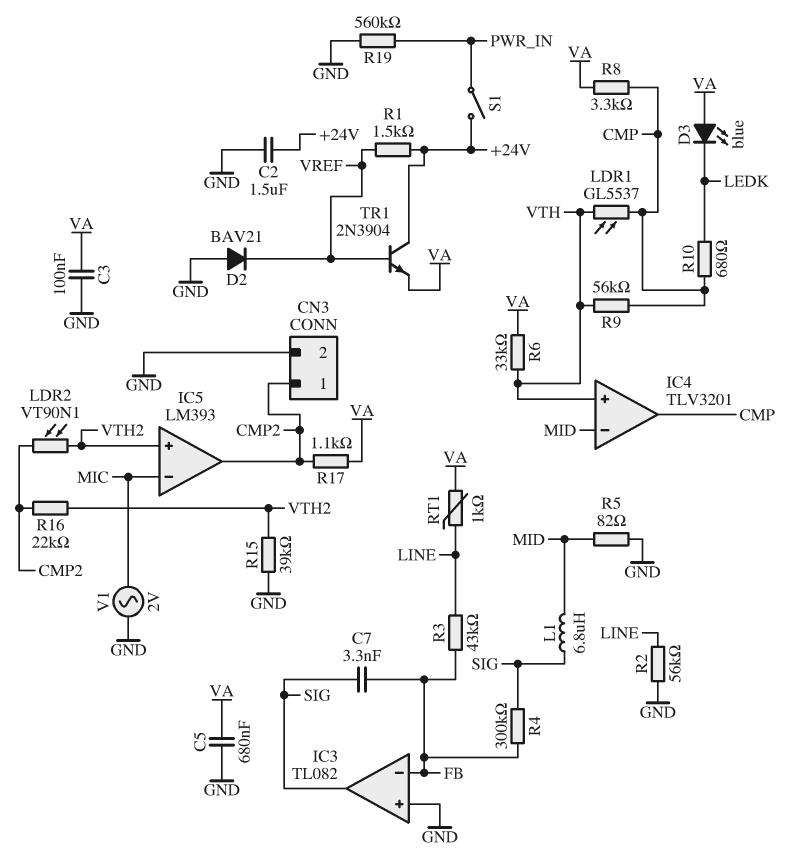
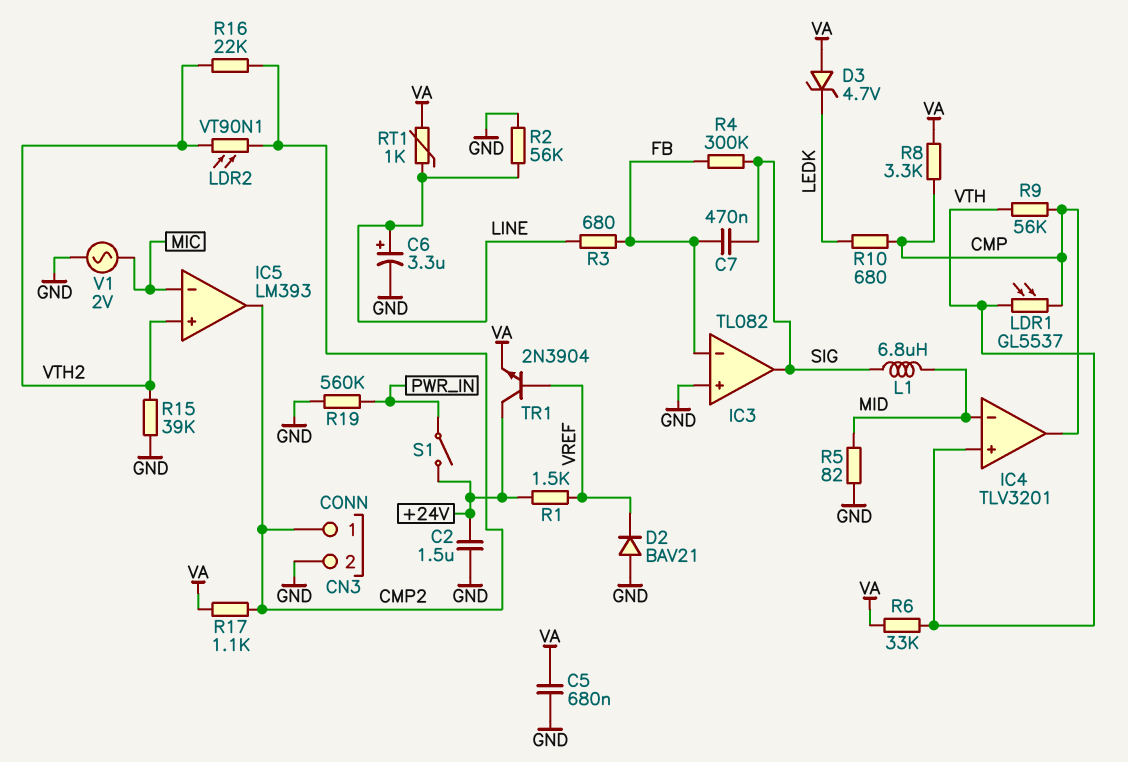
C3: 100nF (GND, VA) -> none
C6: none -> 3.3uF (plus LINE, minus GND)
C7: 3.3nF (FB, SIG) -> 470nF (FB, SIG)
D3: LED blue (A VA, K LEDK) -> zener 4.7V (A VA, K LEDK)
R3: 43k (FB, LINE) -> 680 (FB, LINE)

